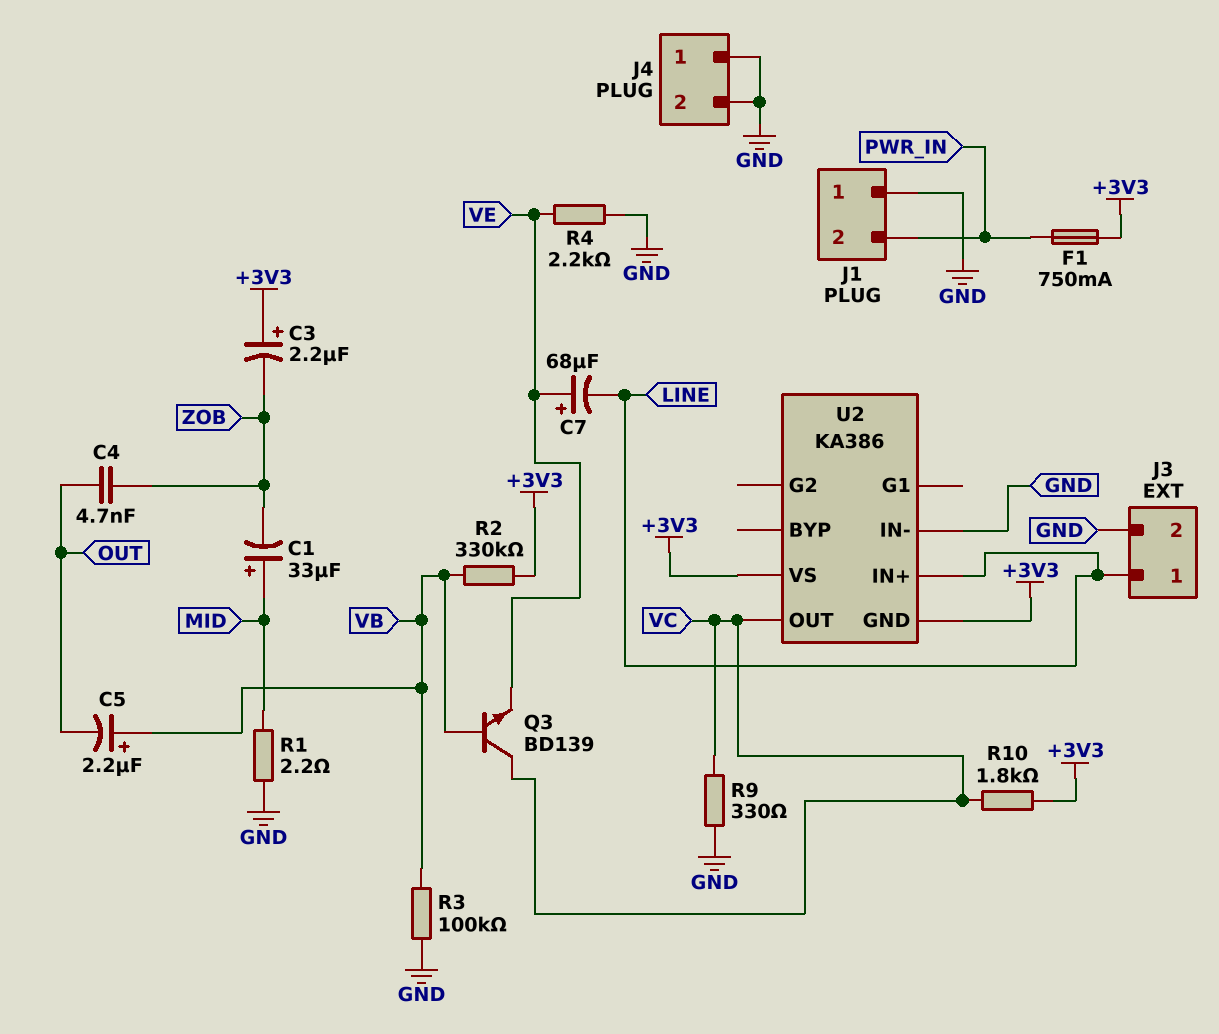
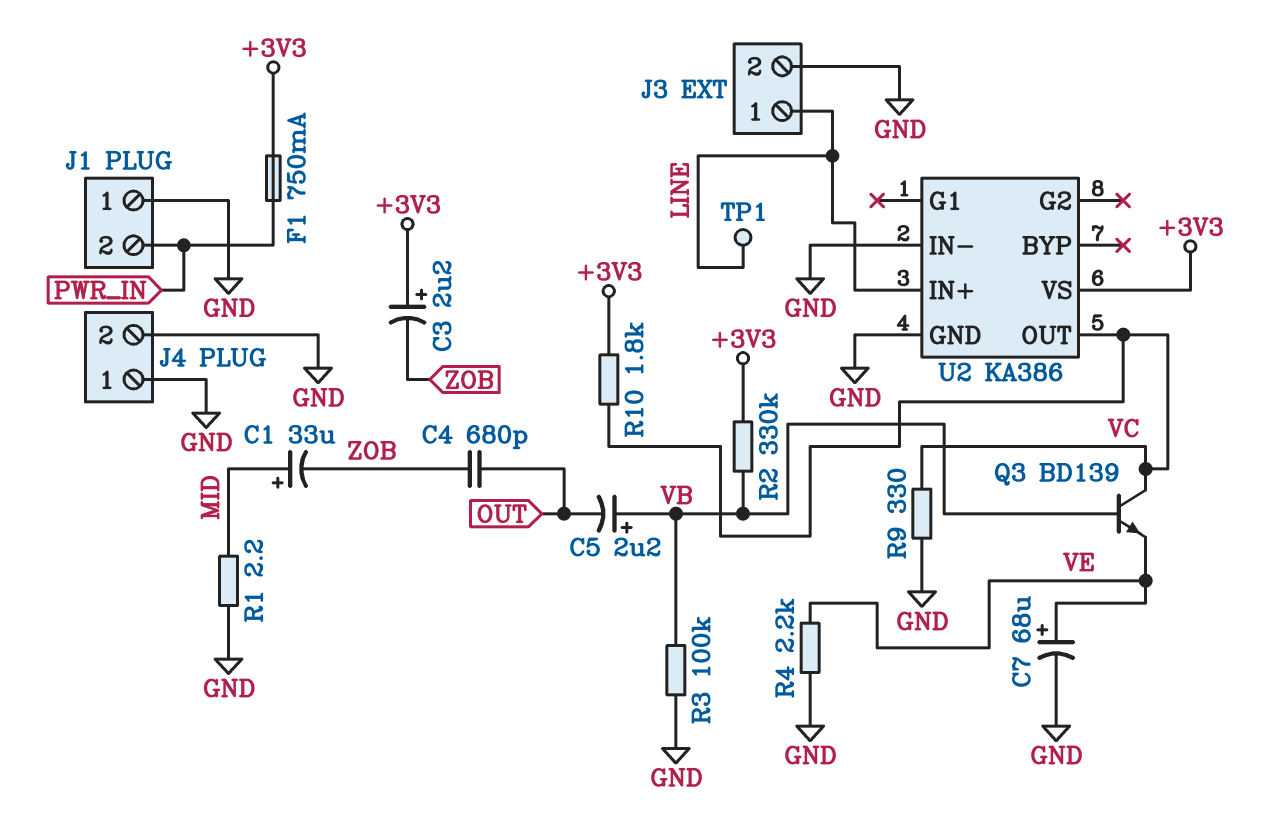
C4: 4.7nF (OUT, ZOB) -> 680pF (OUT, ZOB)
C7: 68uF (plus VE, minus LINE) -> 68uF (plus VE, minus GND)
TP1: none -> test point (LINE)
U2 pin GND: +3V3 -> GND

